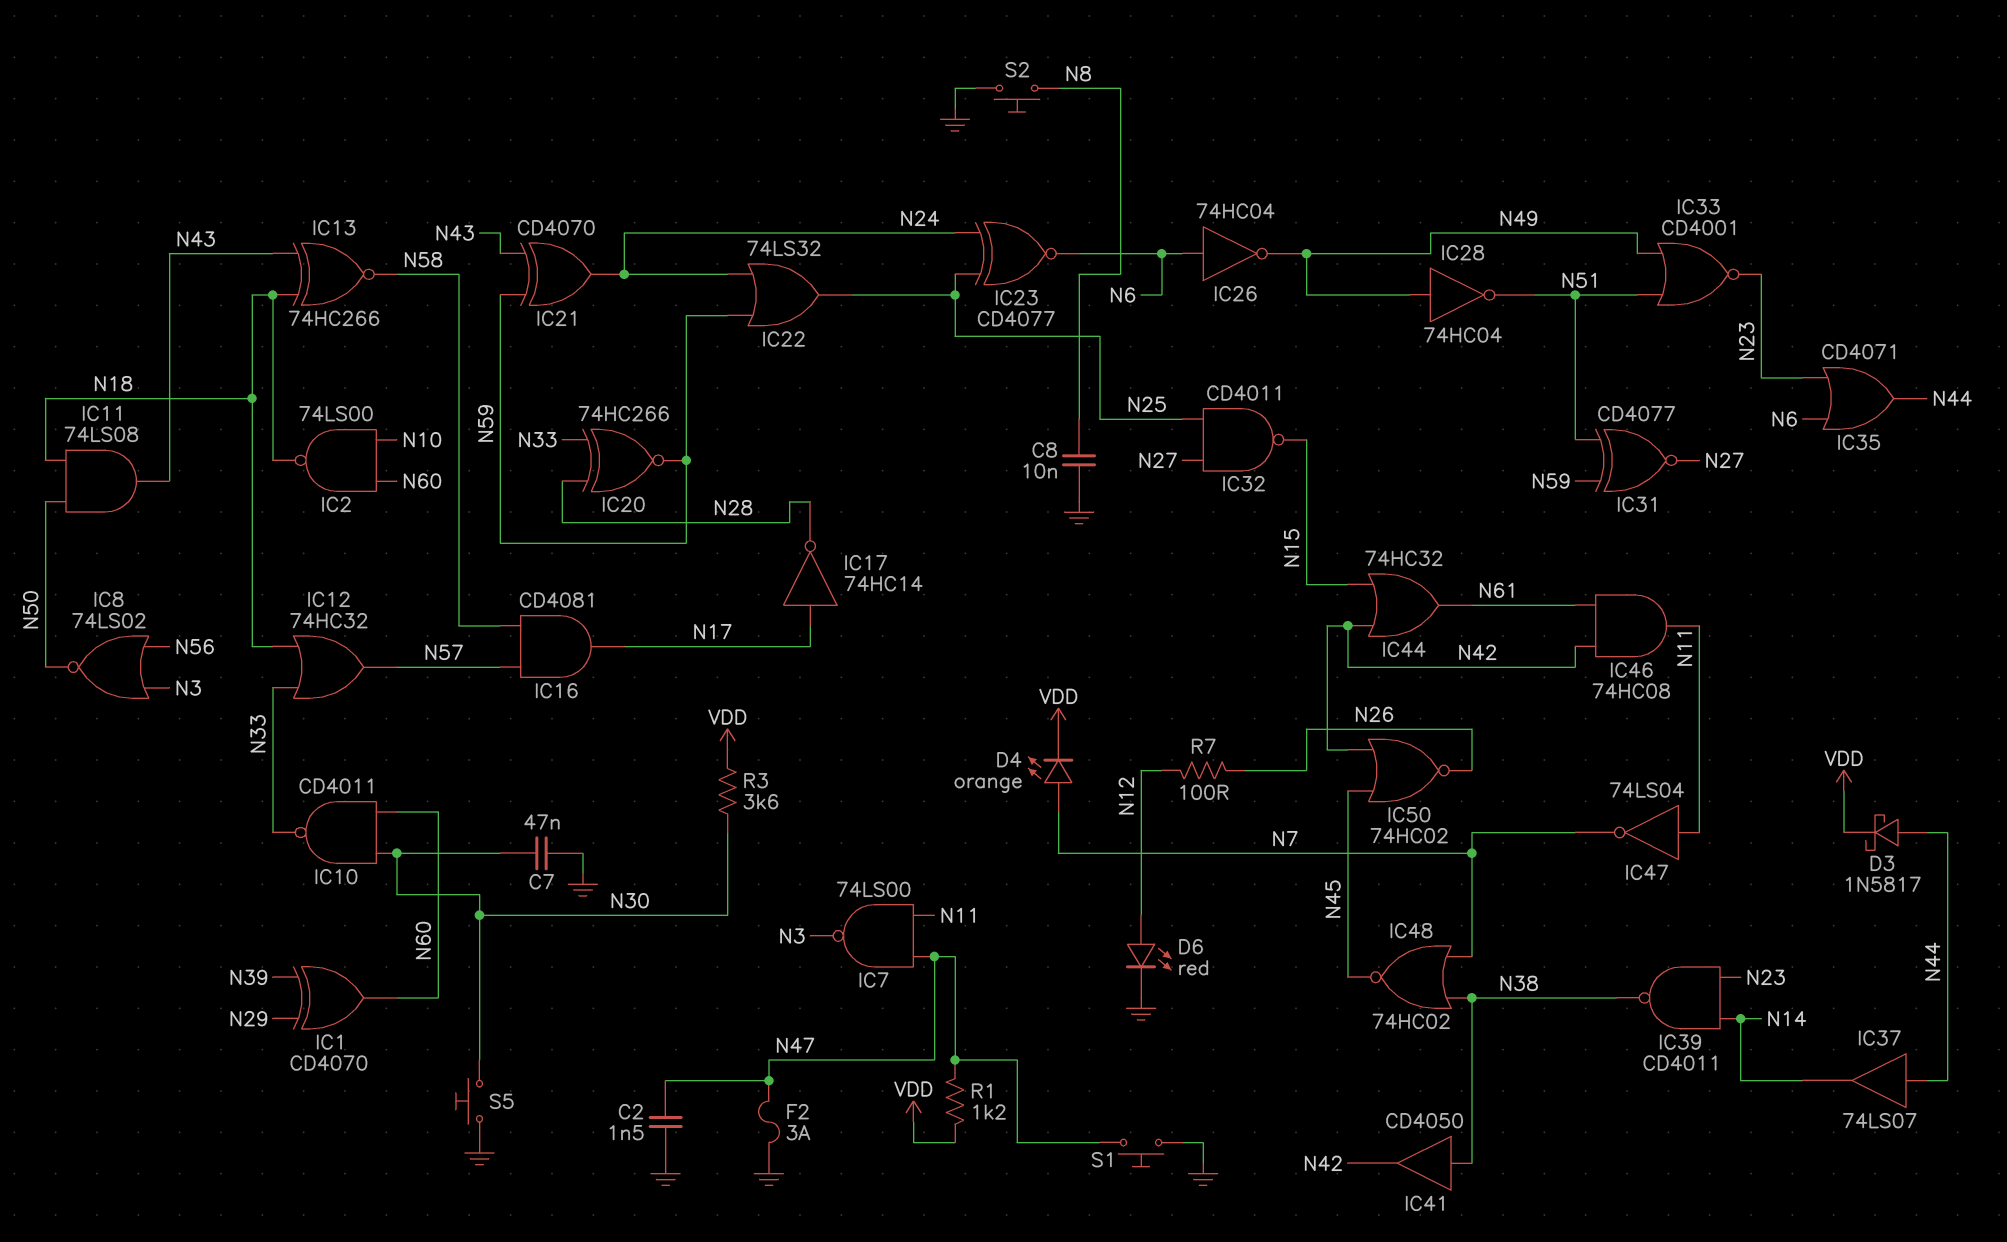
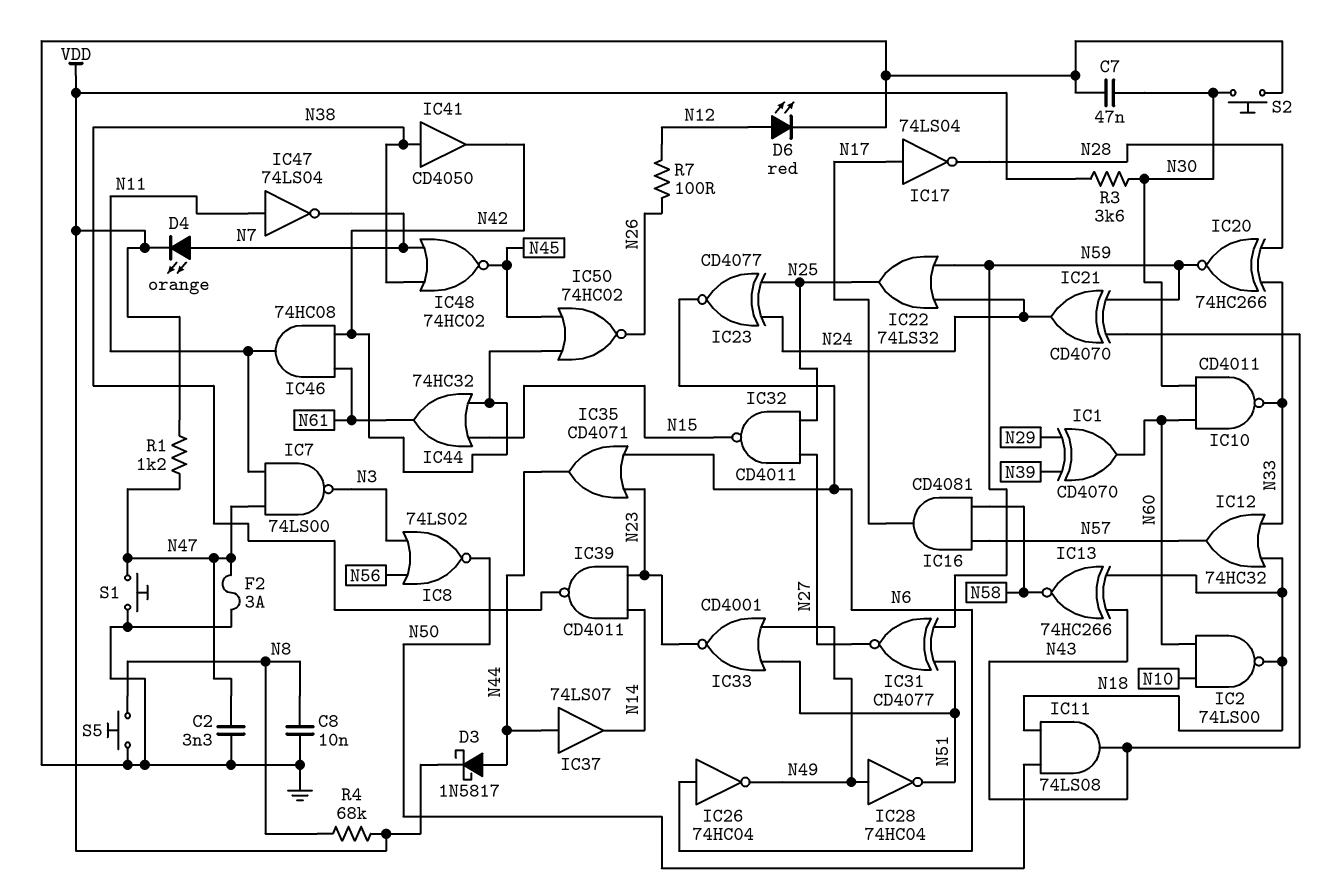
C2: 1.5nF (GND, N47) -> 3.3nF (GND, N47)
IC17: NOT 74HC14 (in N17, out N28) -> NOT 74LS04 (in N17, out N28)
R4: none -> 68k (N8, VDD)
S2: button (GND, N8) -> button (GND, N30)
S5: button (GND, N30) -> button (GND, N8)

